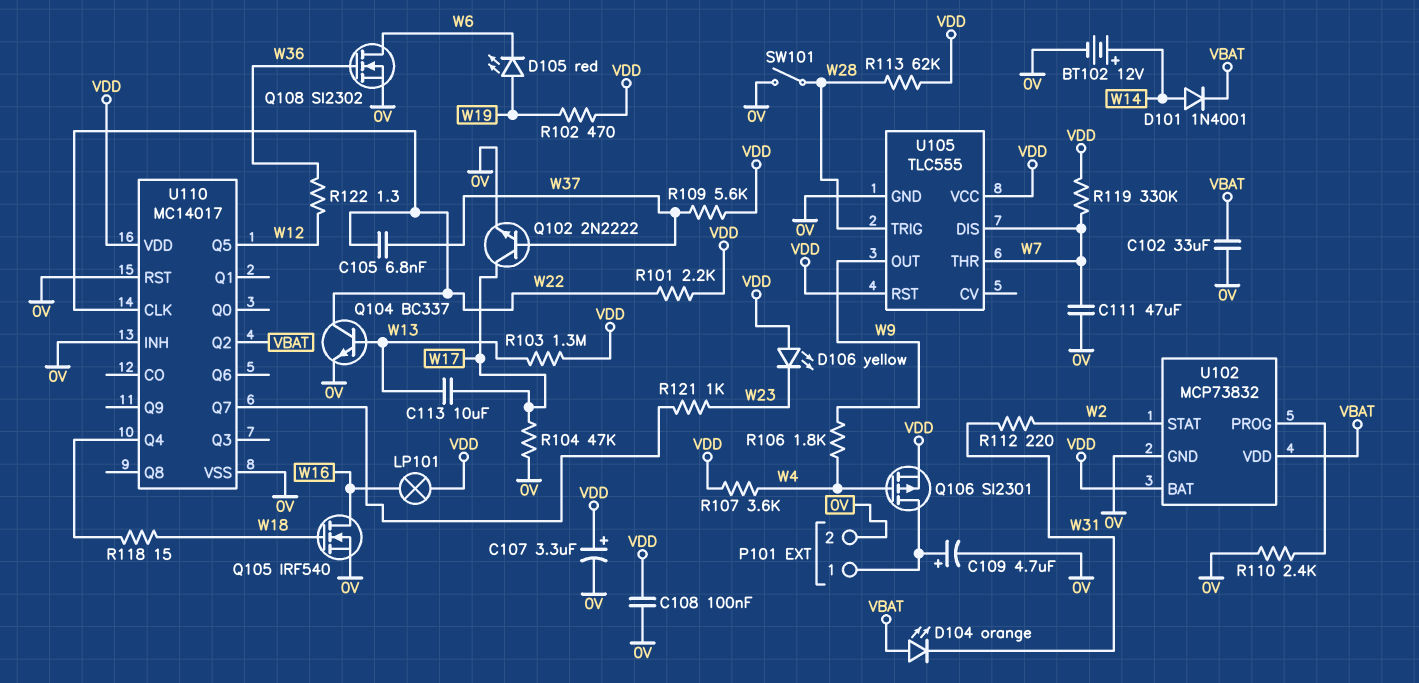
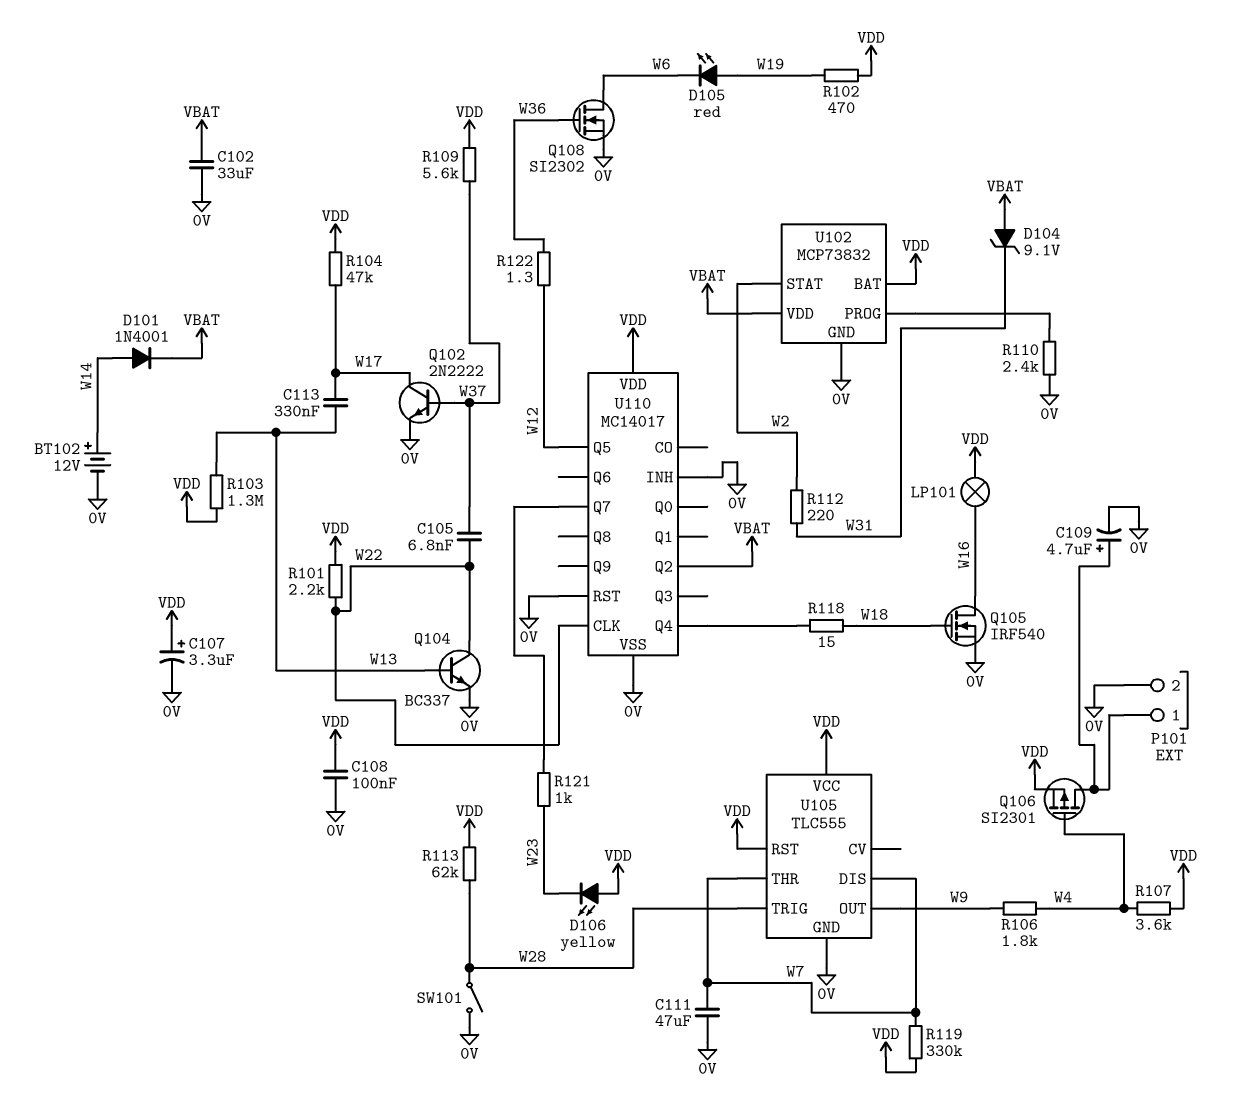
C113: 10uF (W13, W17) -> 330nF (W13, W17)
D104: LED orange (A VBAT, K W31) -> zener 9.1V (A VBAT, K W31)
R104: 47k (0V, W17) -> 47k (VDD, W17)

